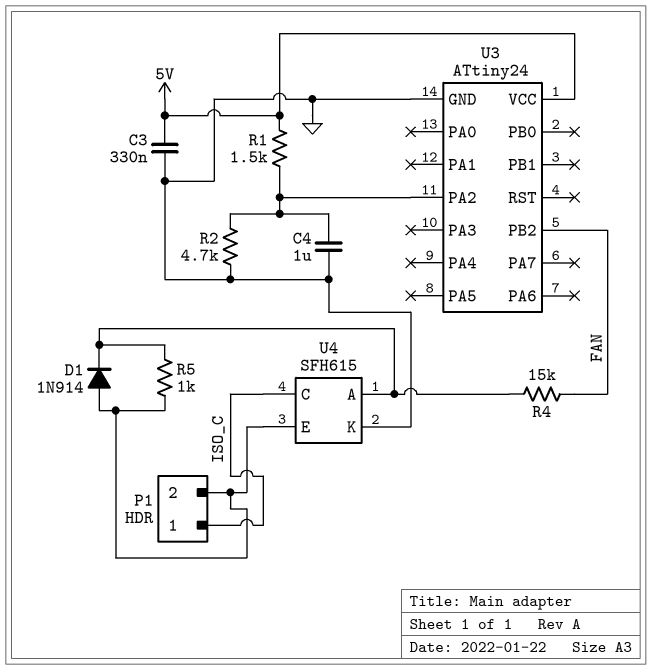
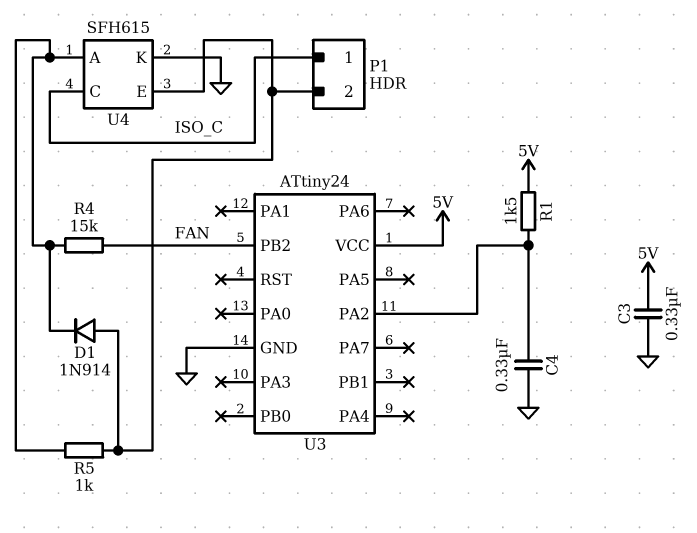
C4: 1uF (GND, U3/PA2) -> 330nF (GND, U3/PA2)
R2: 4.7k (GND, U3/PA2) -> none

